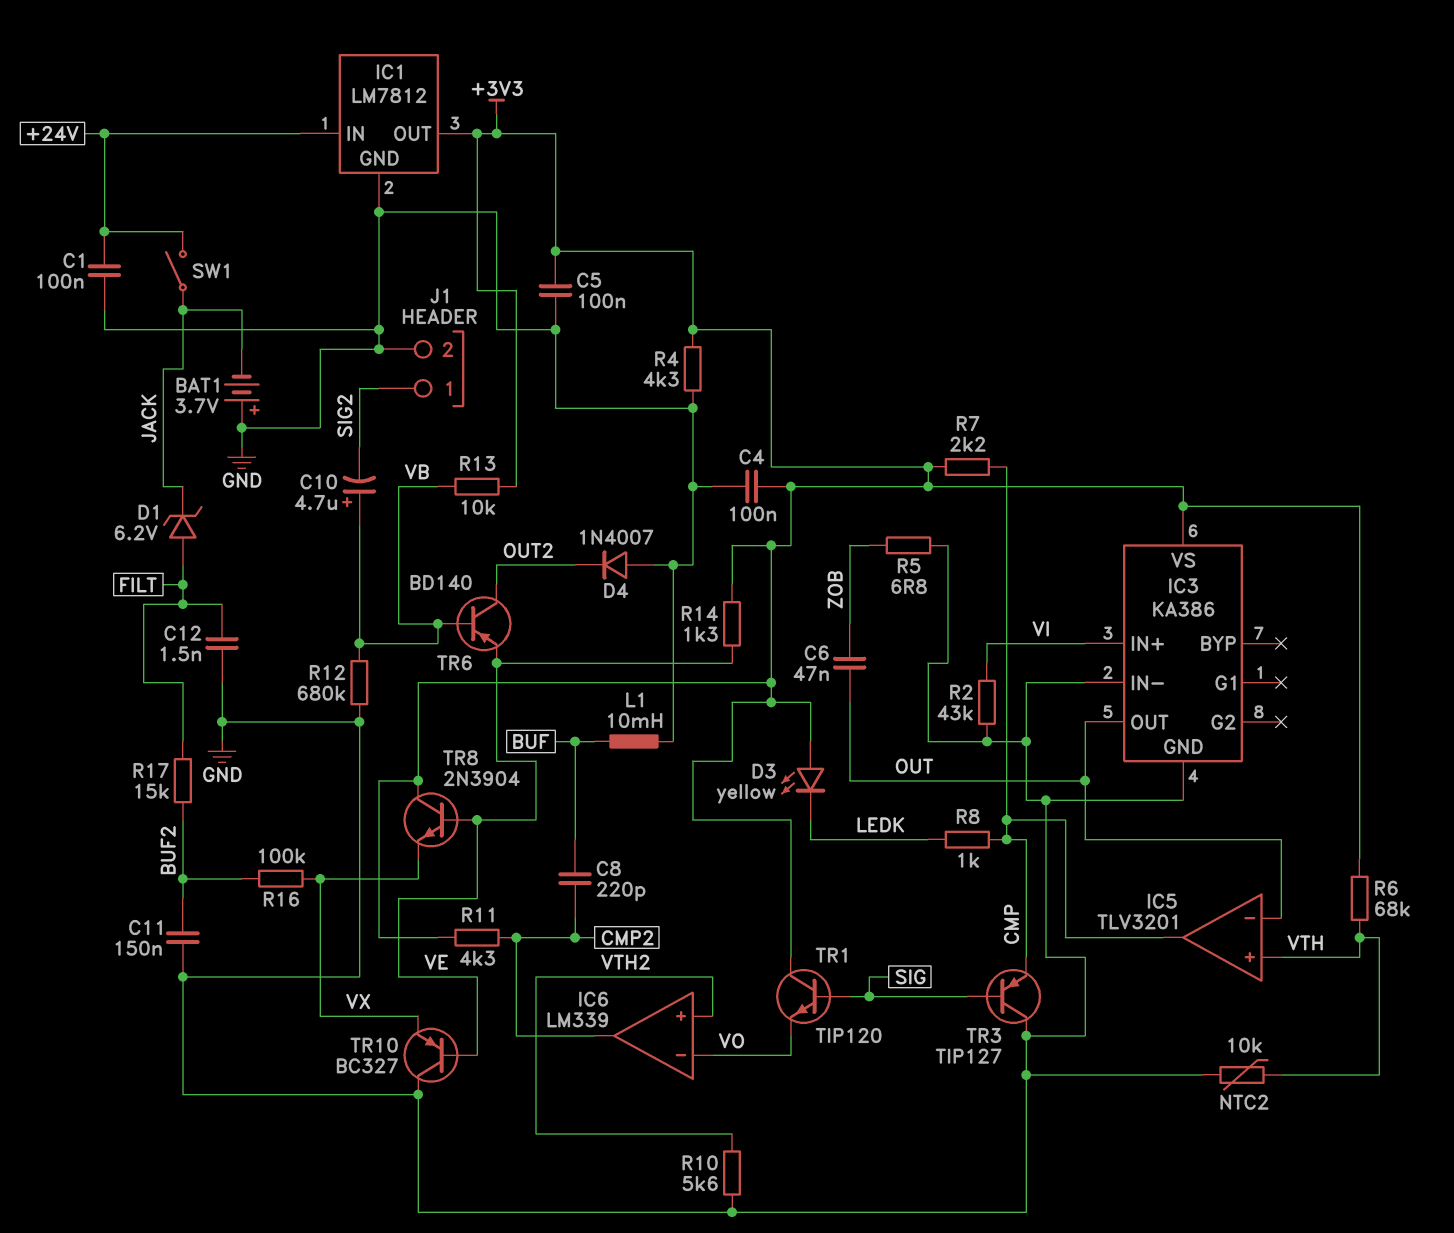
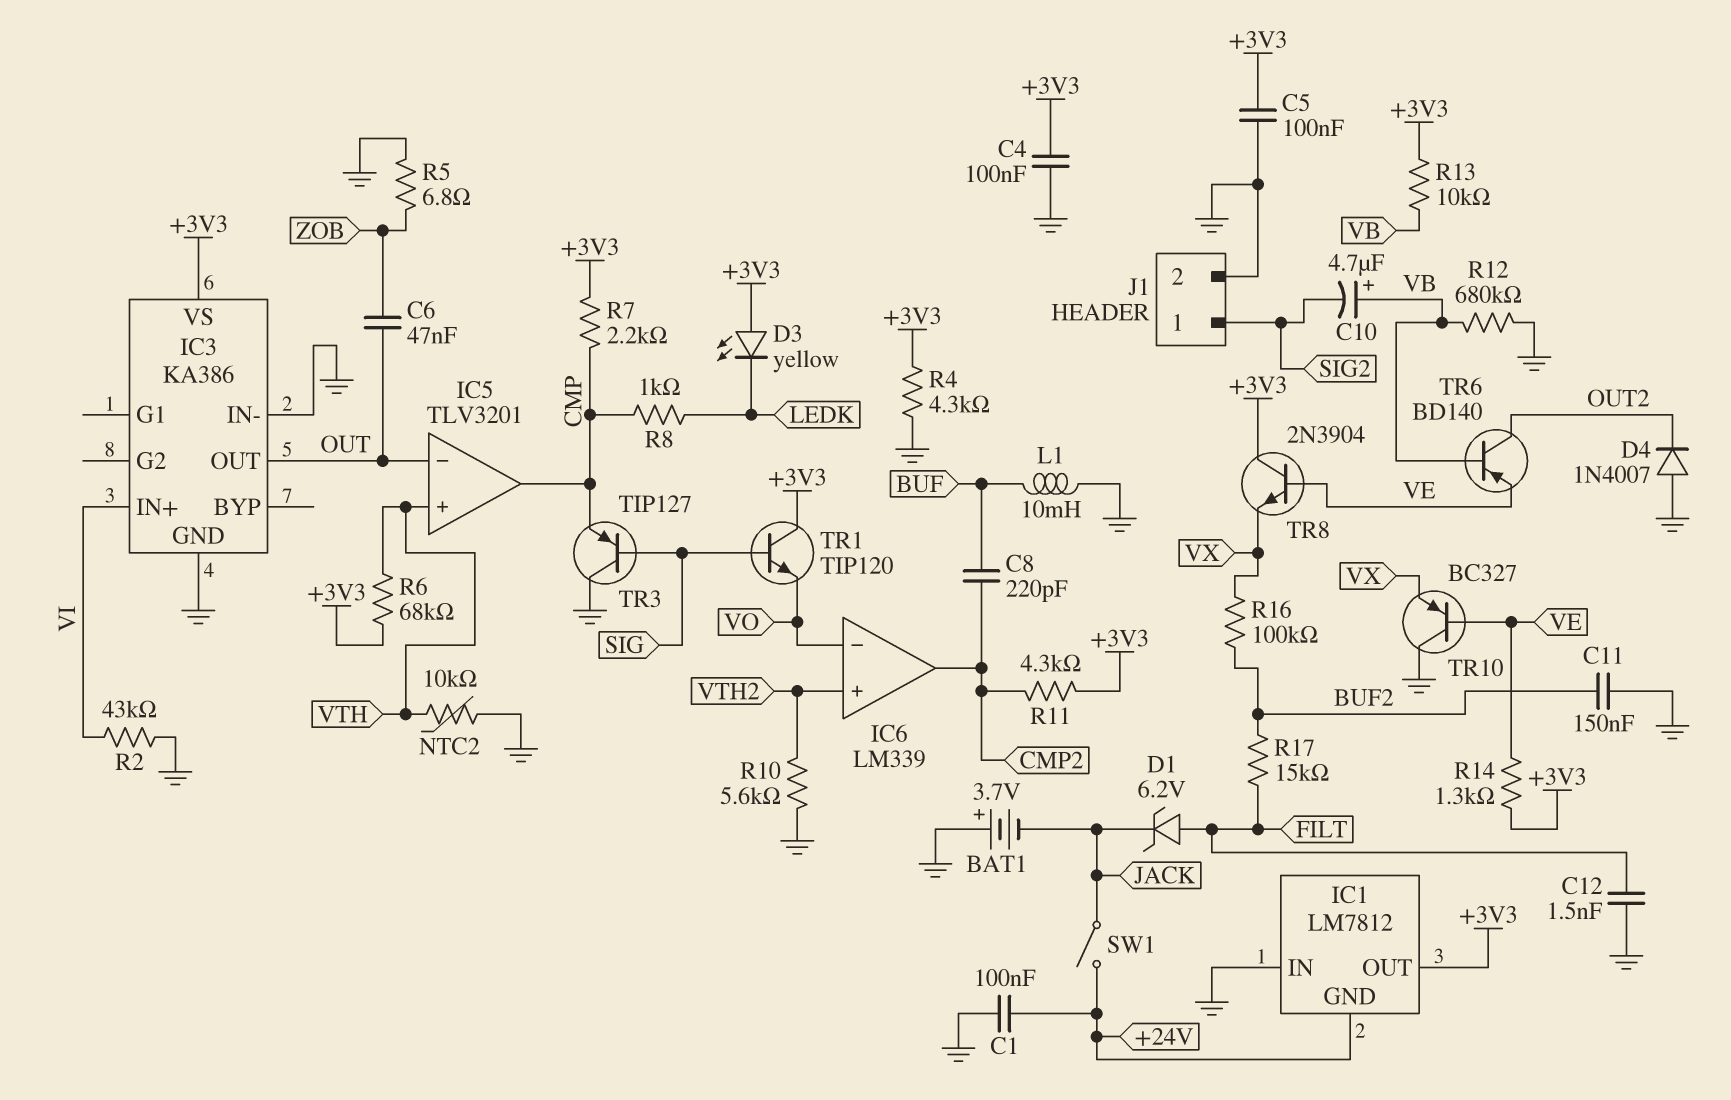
IC1 pin GND: GND -> +24V
IC1 pin IN: +24V -> GND

